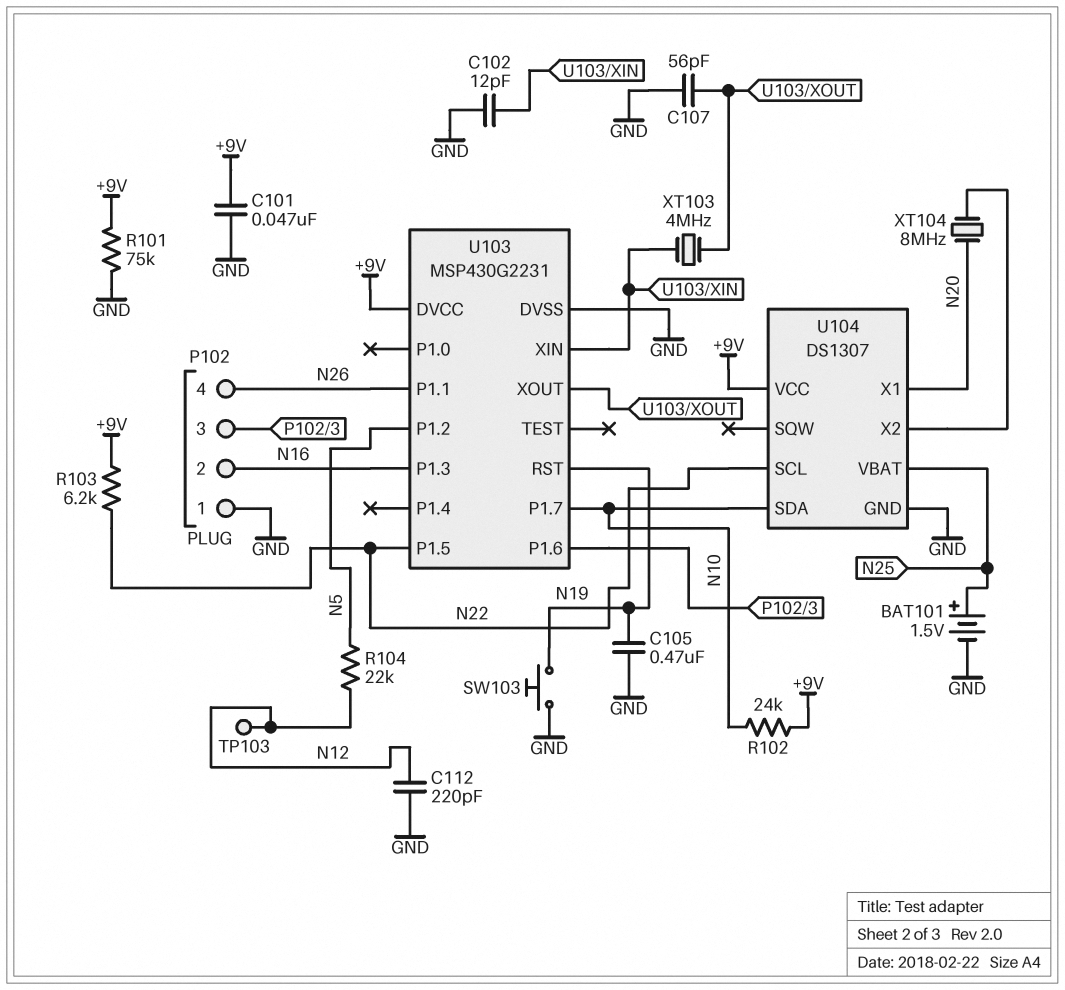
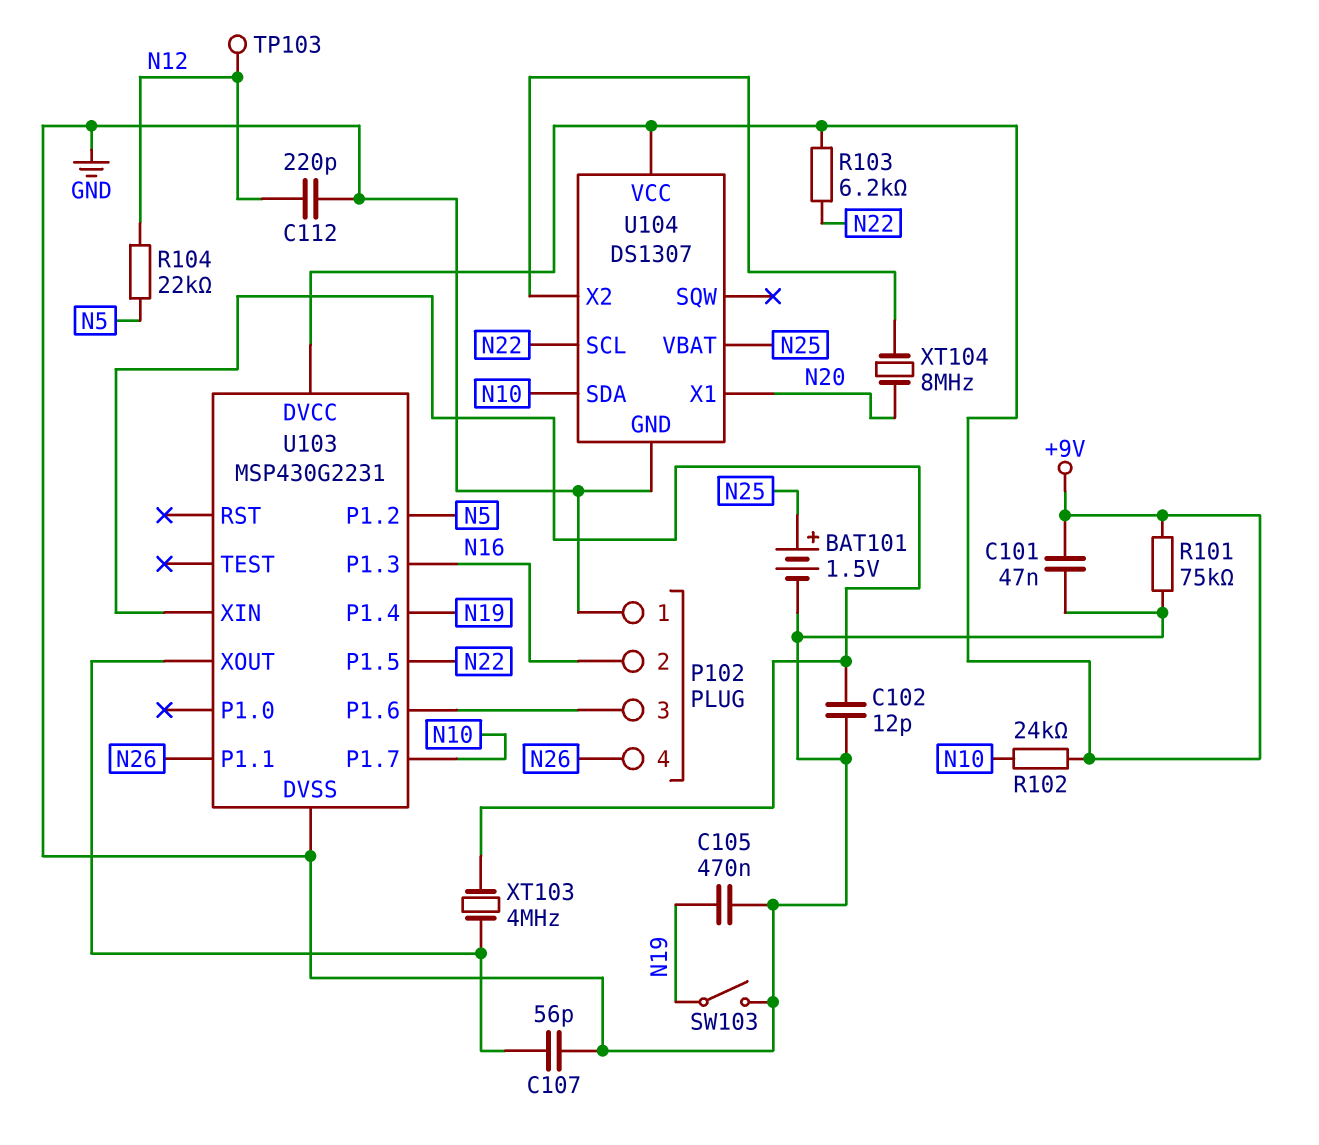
SW103: button (GND, N19) -> switch (GND, N19)
U103 pin P1.4: none -> N19
U103 pin RST: N19 -> none

